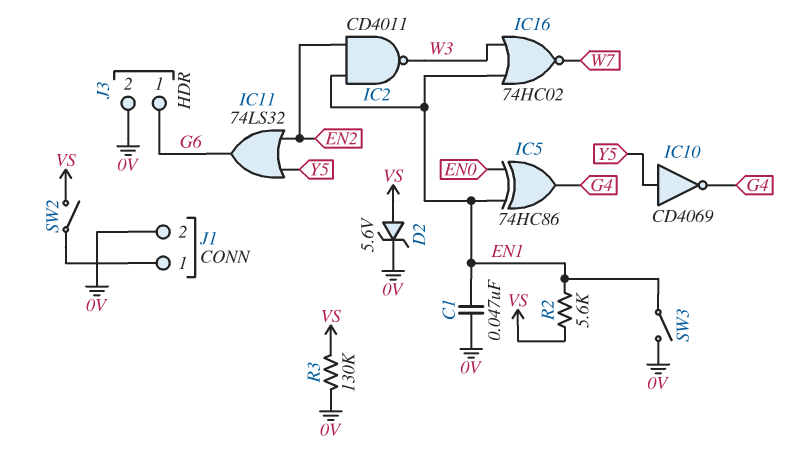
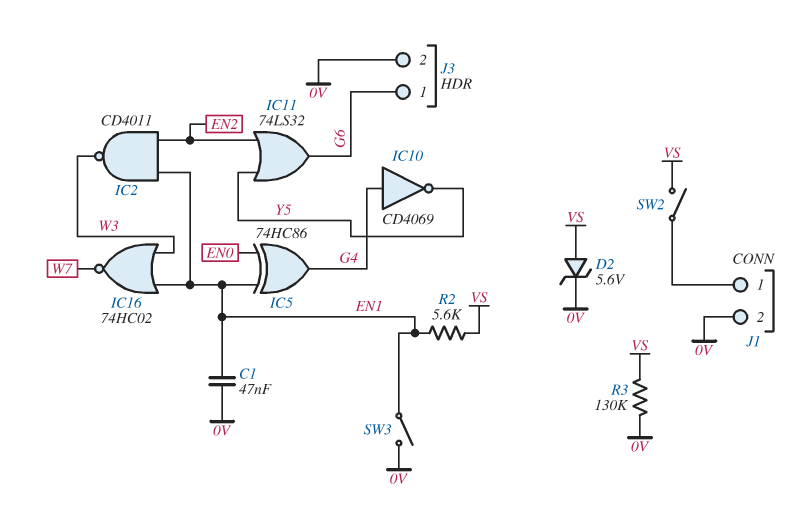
IC10: NOT CD4069 (in Y5, out G4) -> NOT CD4069 (in G4, out Y5)

